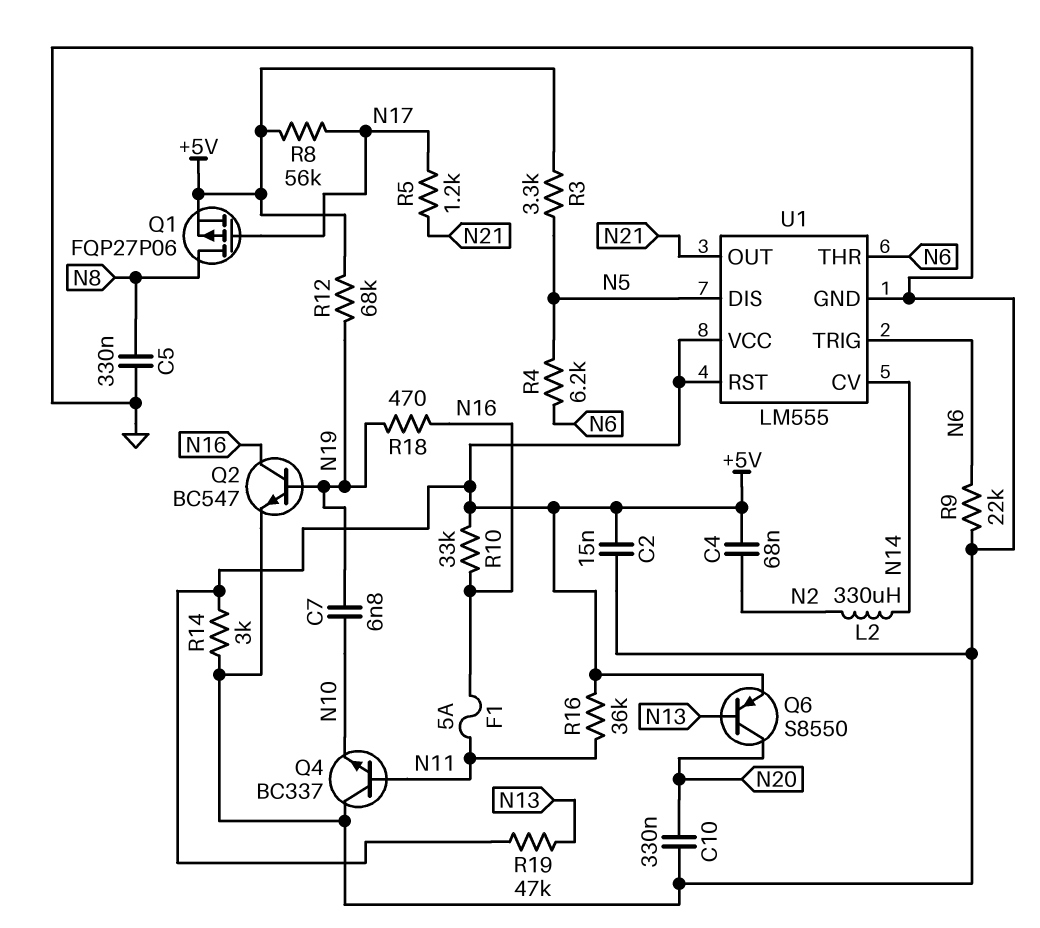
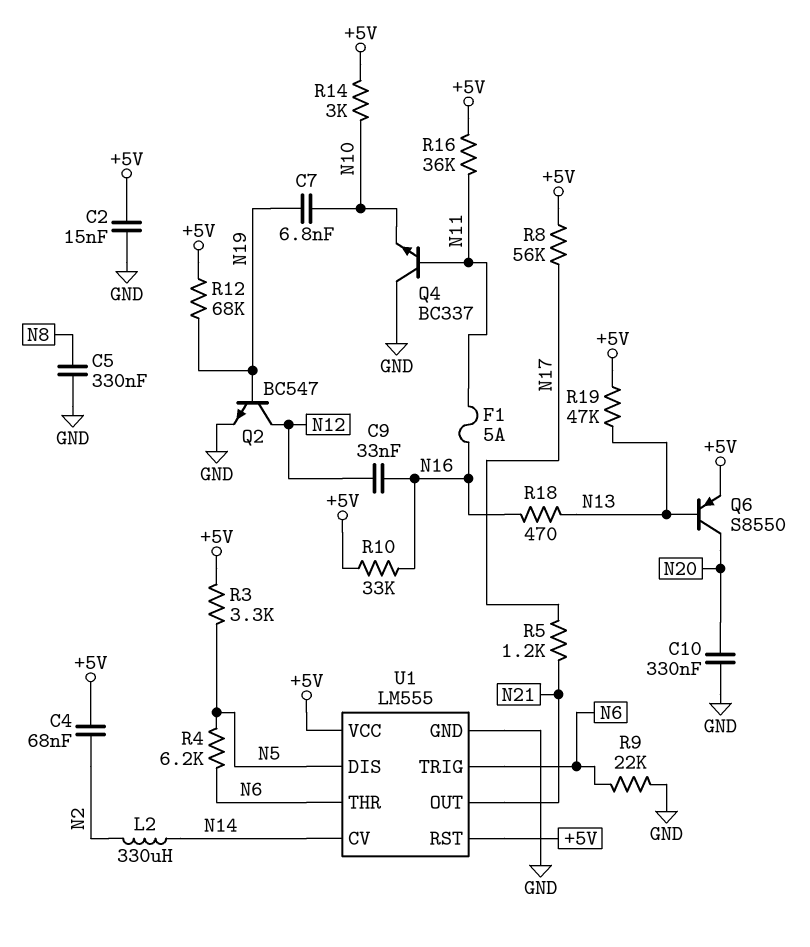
C9: none -> 33nF (N12, N16)
Q1: PMOS FQP27P06 (G N17, D N8, S +5V) -> none
Q2: NPN BC547 (B N19, C N16, E GND) -> NPN BC547 (B N19, C N12, E GND)
R14: 3k (+5V, GND) -> 3k (+5V, N10)
R18: 470 (N16, N19) -> 470 (N13, N16)

